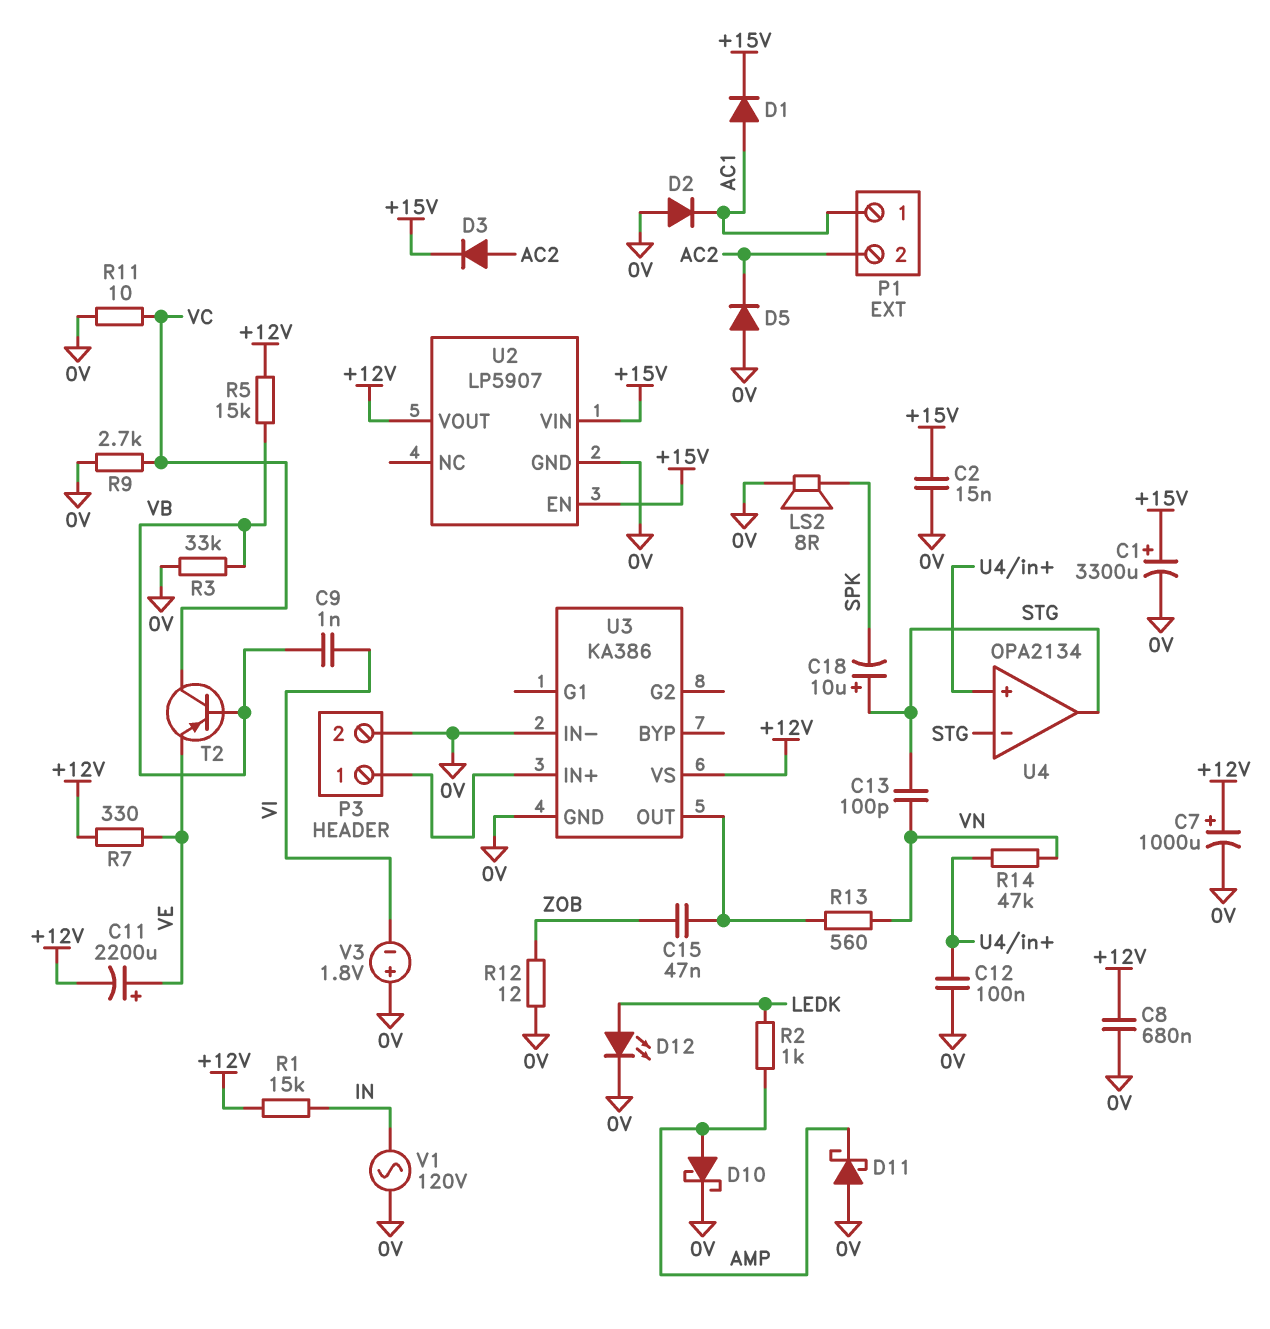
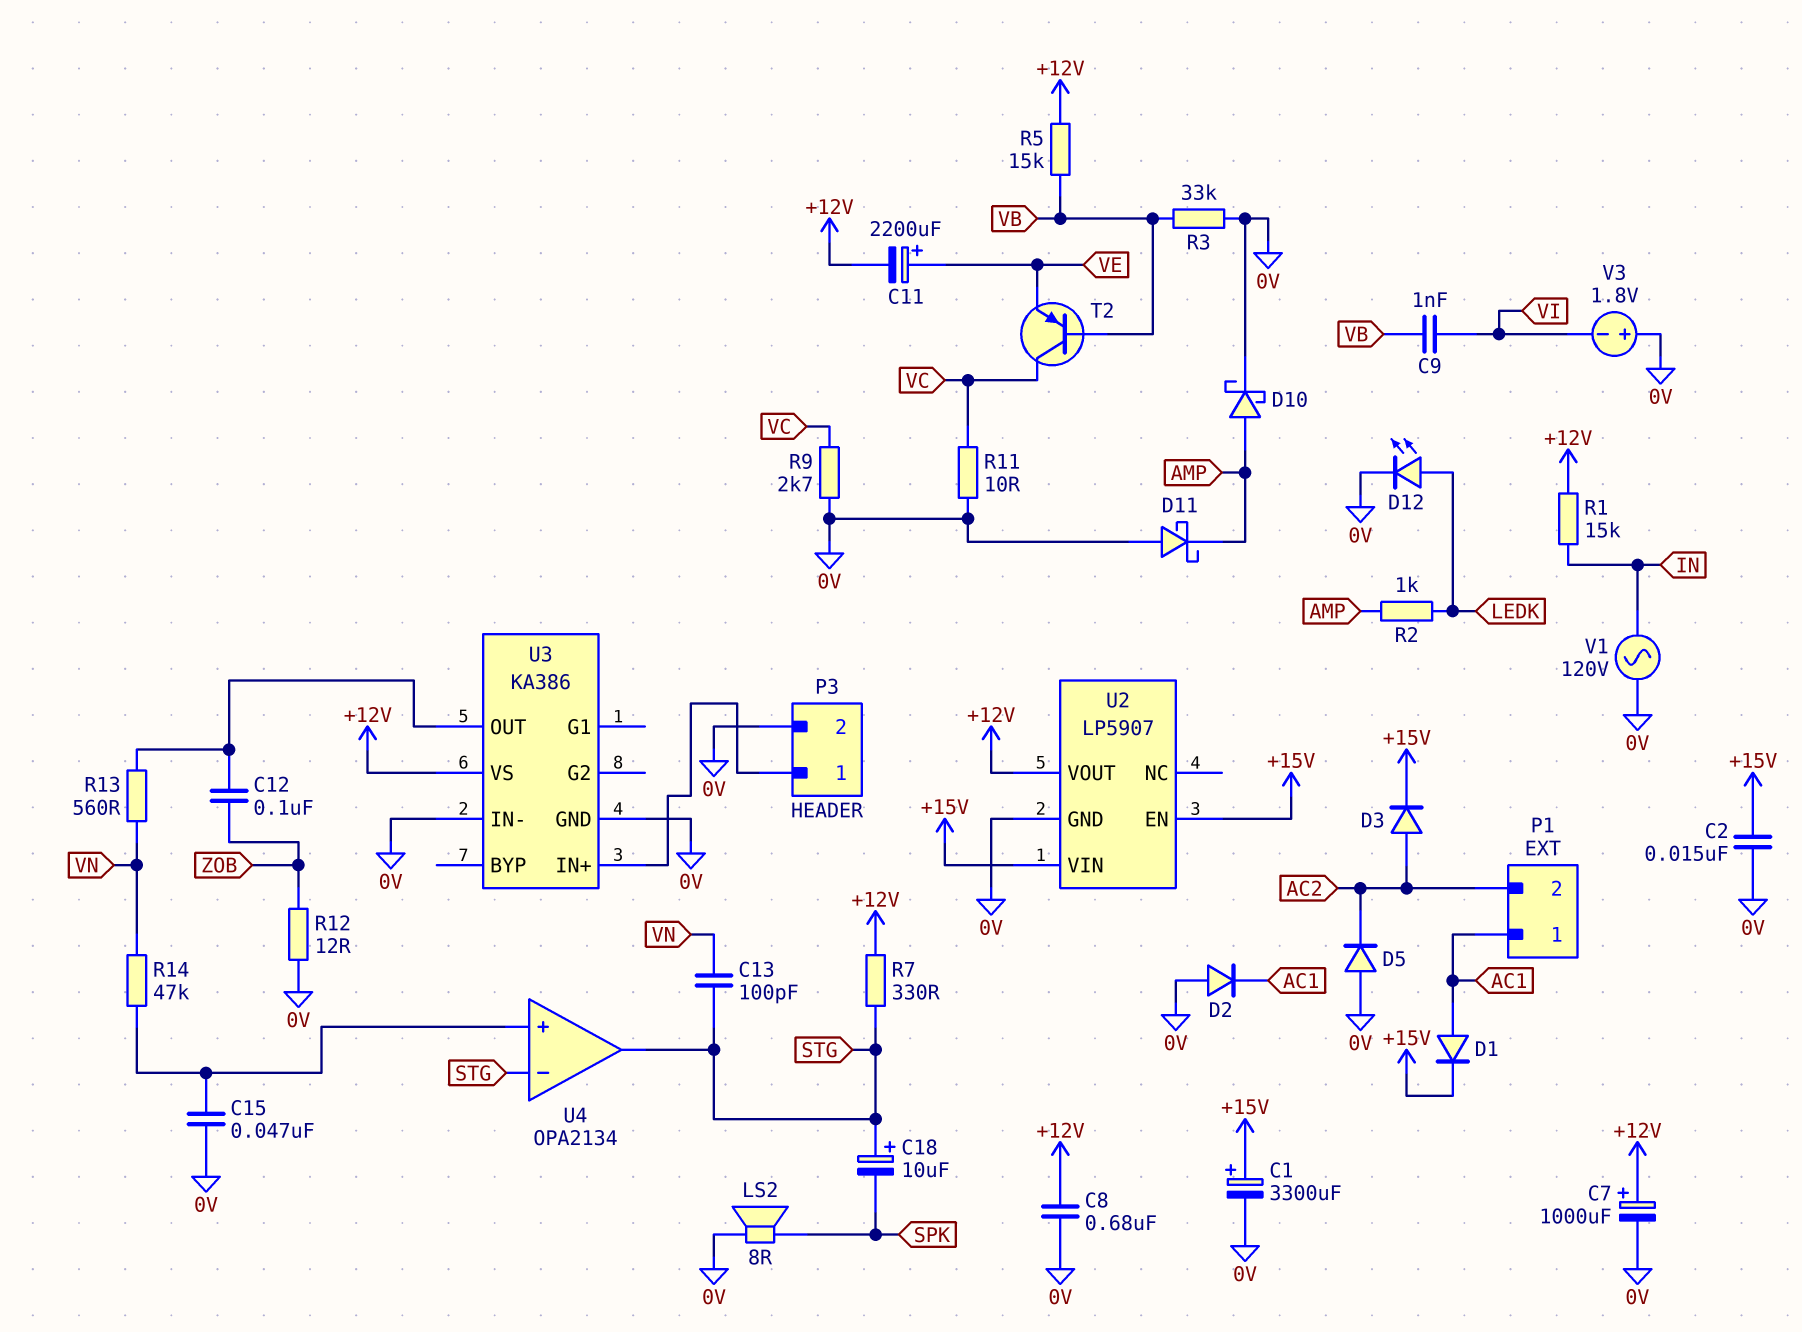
C12: 100nF (0V, U4/in+) -> 100nF (U3/OUT, ZOB)
C15: 47nF (U3/OUT, ZOB) -> 47nF (0V, U4/in+)
R7: 330 (+12V, VE) -> 330 (+12V, STG)

